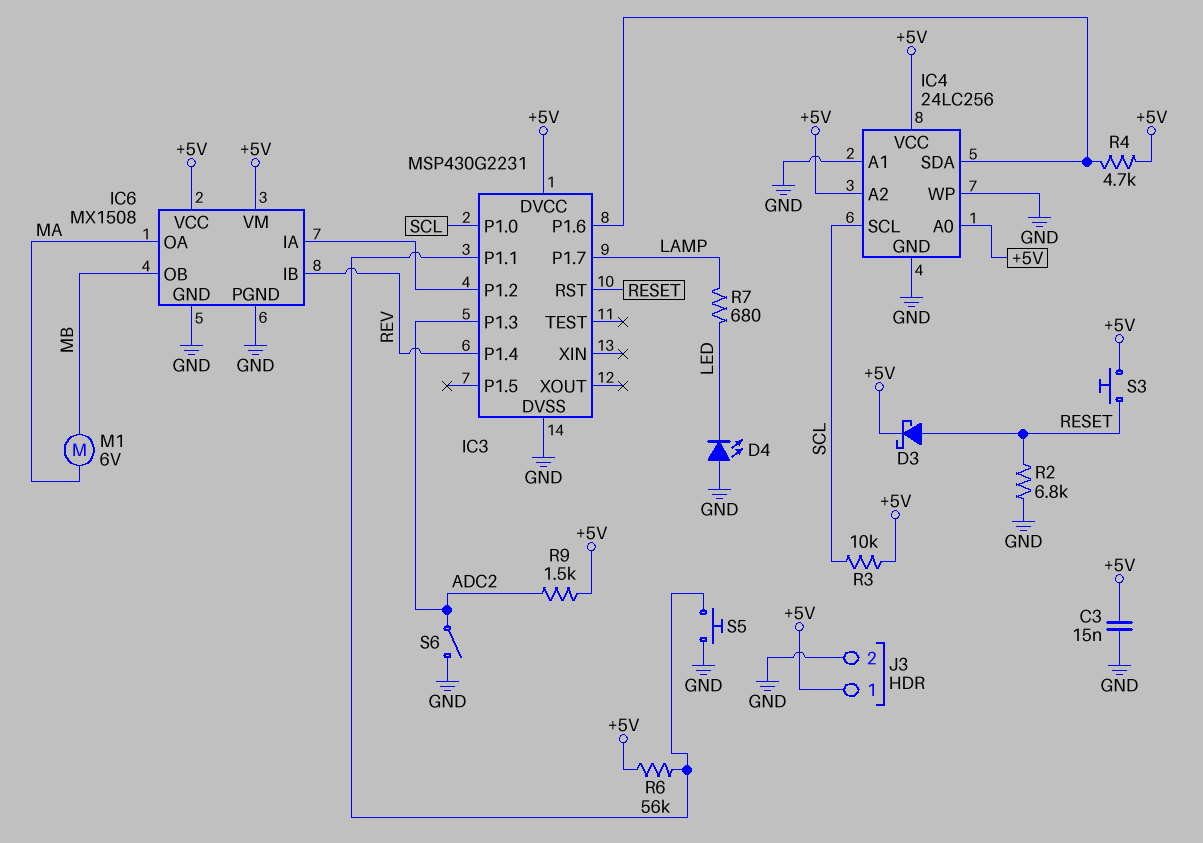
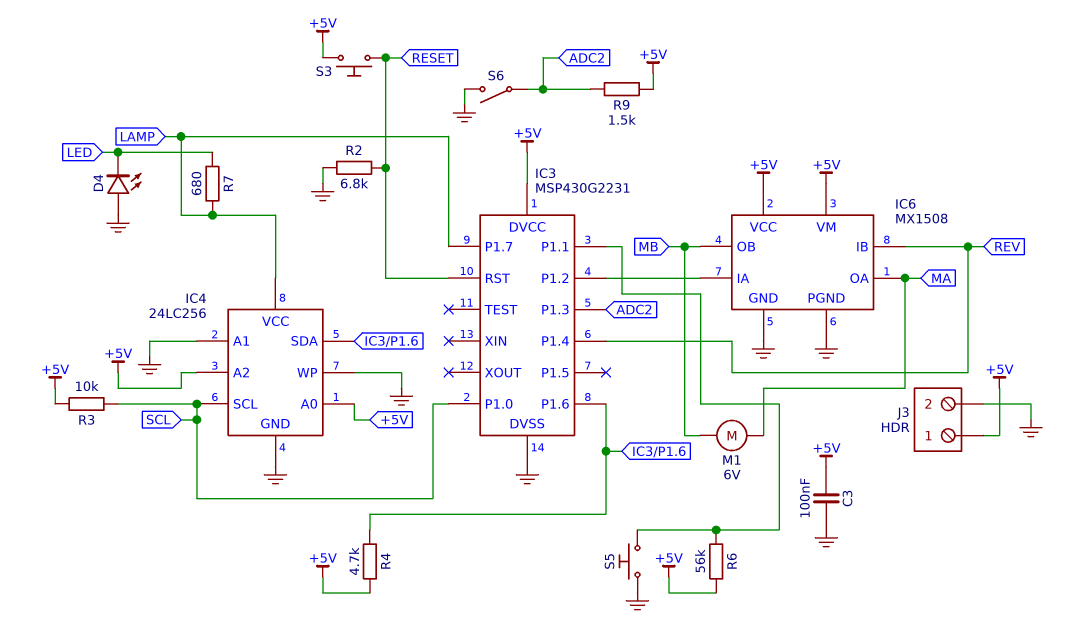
C3: 15nF (+5V, GND) -> 100nF (+5V, GND)
D3: schottky (A RESET, K +5V) -> none
IC4 pin VCC: +5V -> LAMP

